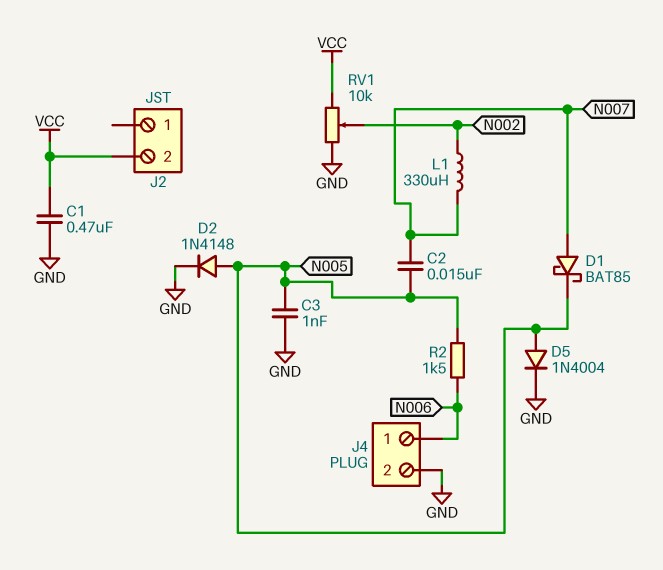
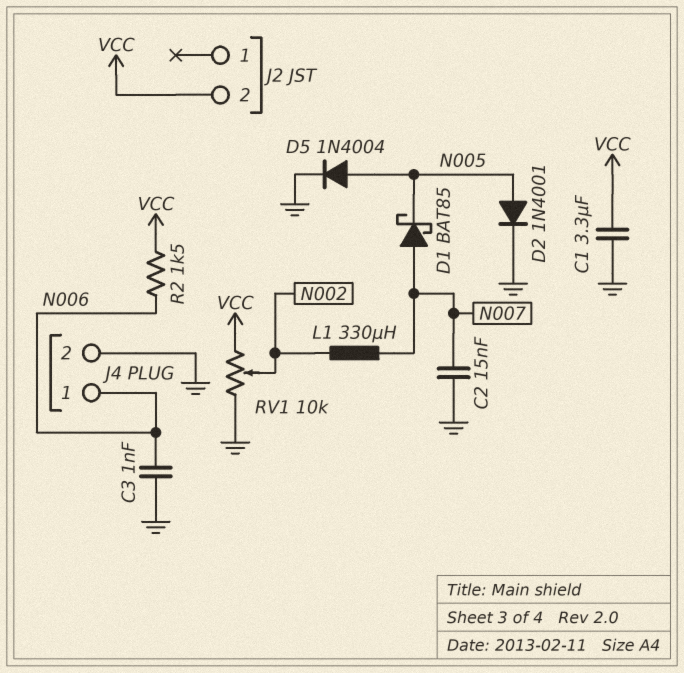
C1: 470nF (GND, VCC) -> 3.3uF (GND, VCC)
C2: 15nF (N005, N007) -> 15nF (GND, N007)
C3: 1nF (GND, N005) -> 1nF (GND, N006)
D2: diode 1N4148 (A N005, K GND) -> diode 1N4001 (A N005, K GND)
R2: 1.5k (N005, N006) -> 1.5k (N006, VCC)

